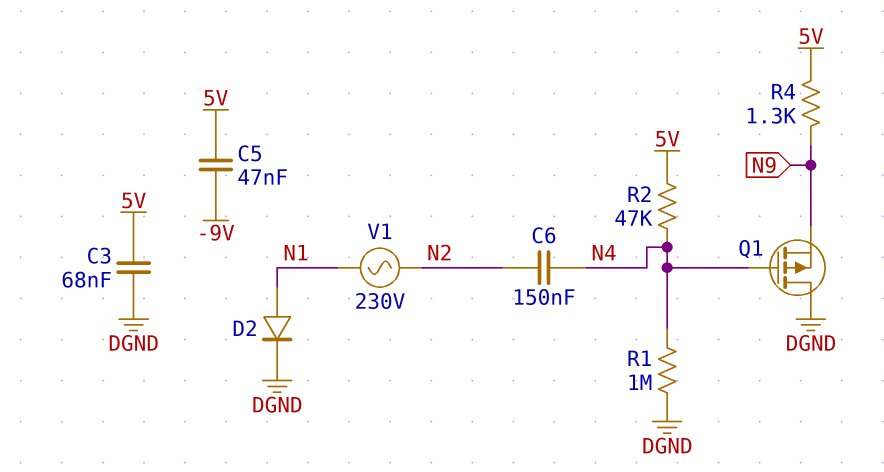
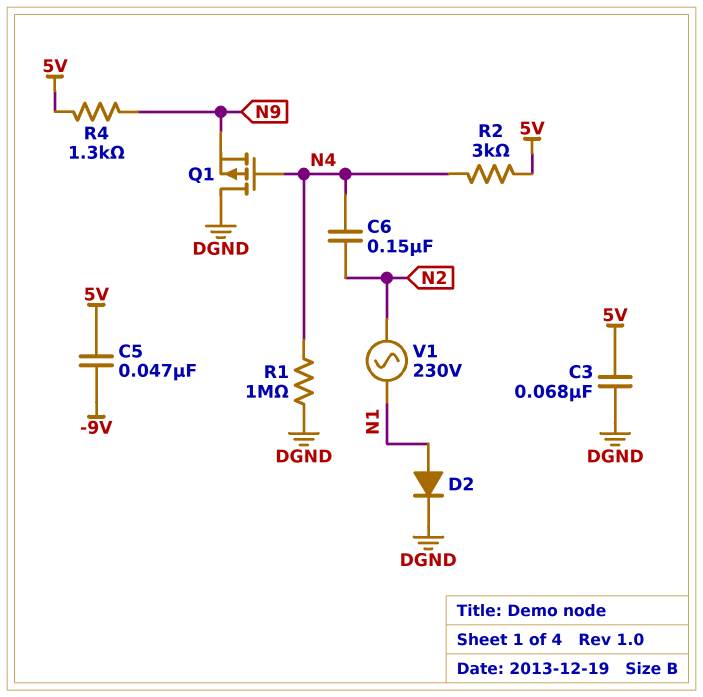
R2: 47k (5V, N4) -> 3k (5V, N4)

